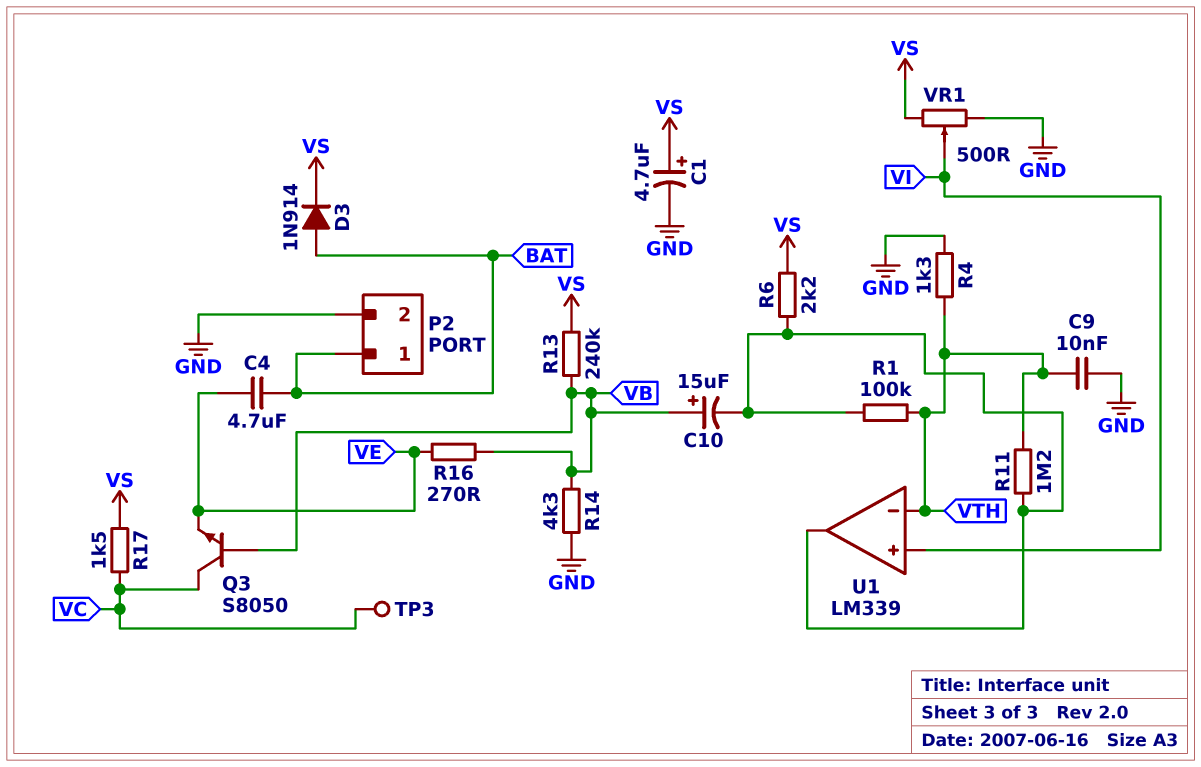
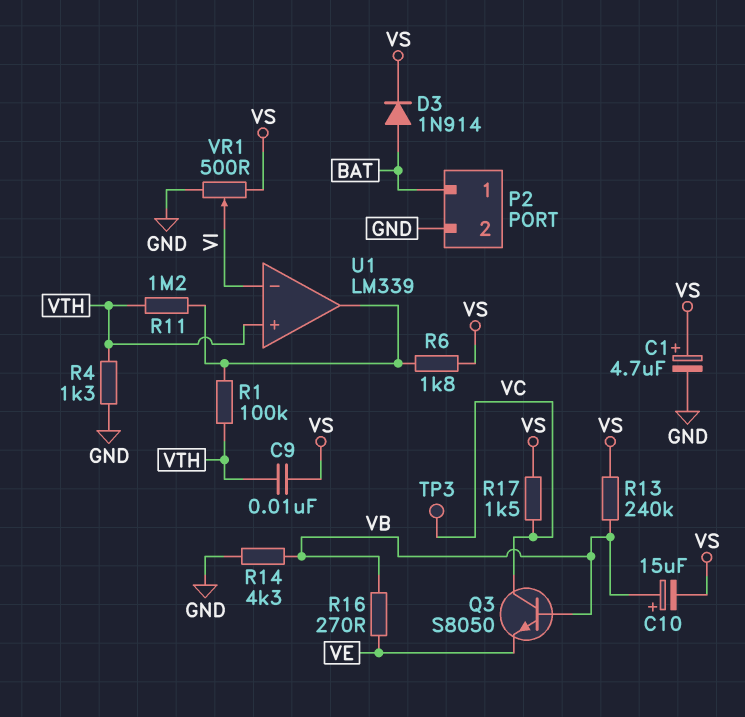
C4: 4.7uF (BAT, VE) -> none
C9: 10nF (GND, VTH) -> 10nF (VS, VTH)
C10: 15uF (plus VB, minus U1/out) -> 15uF (plus VB, minus VS)
R6: 2.2k (U1/out, VS) -> 1.8k (U1/out, VS)
U1 pin in+: VI -> VTH
U1 pin in-: VTH -> VI

